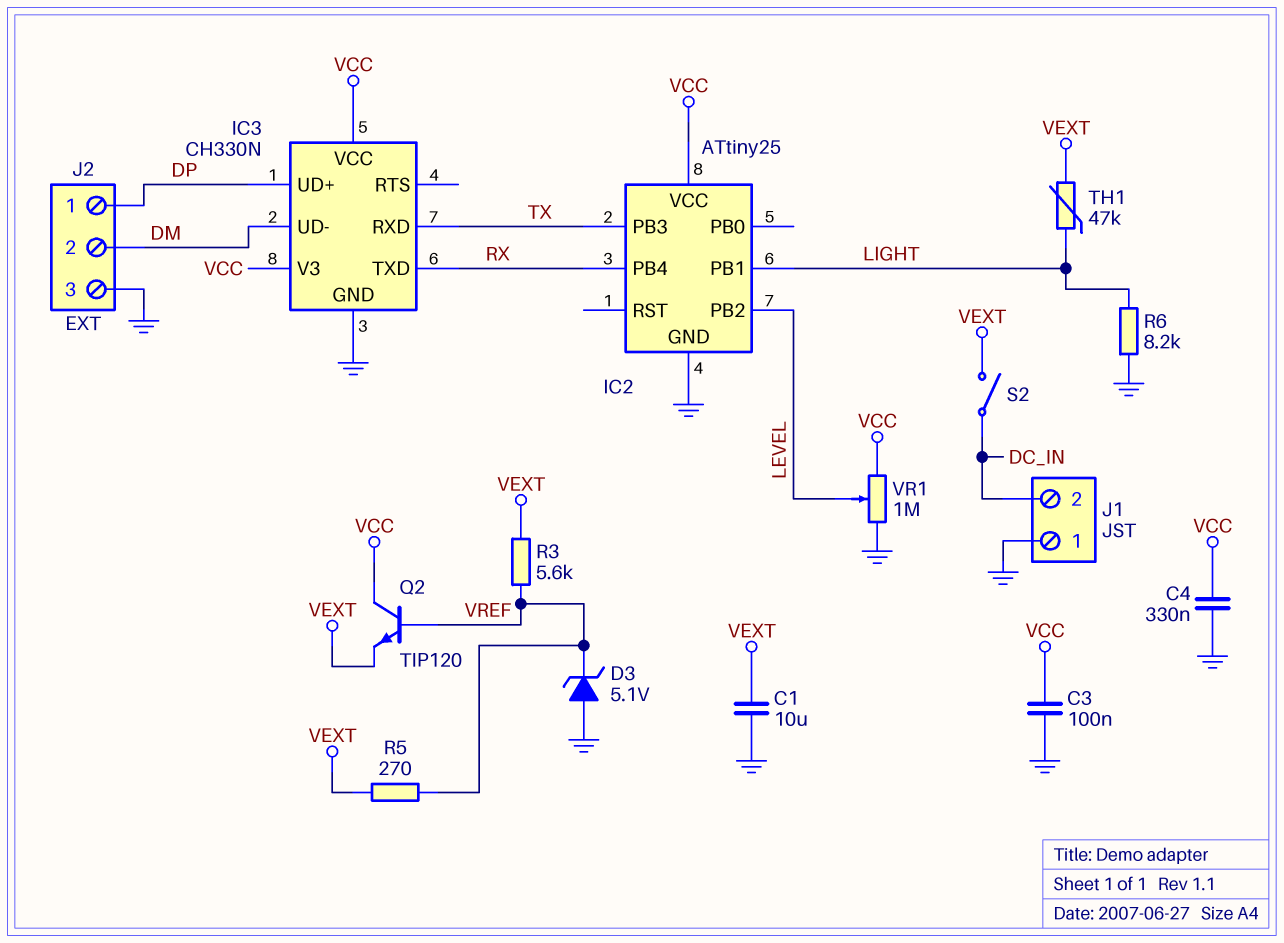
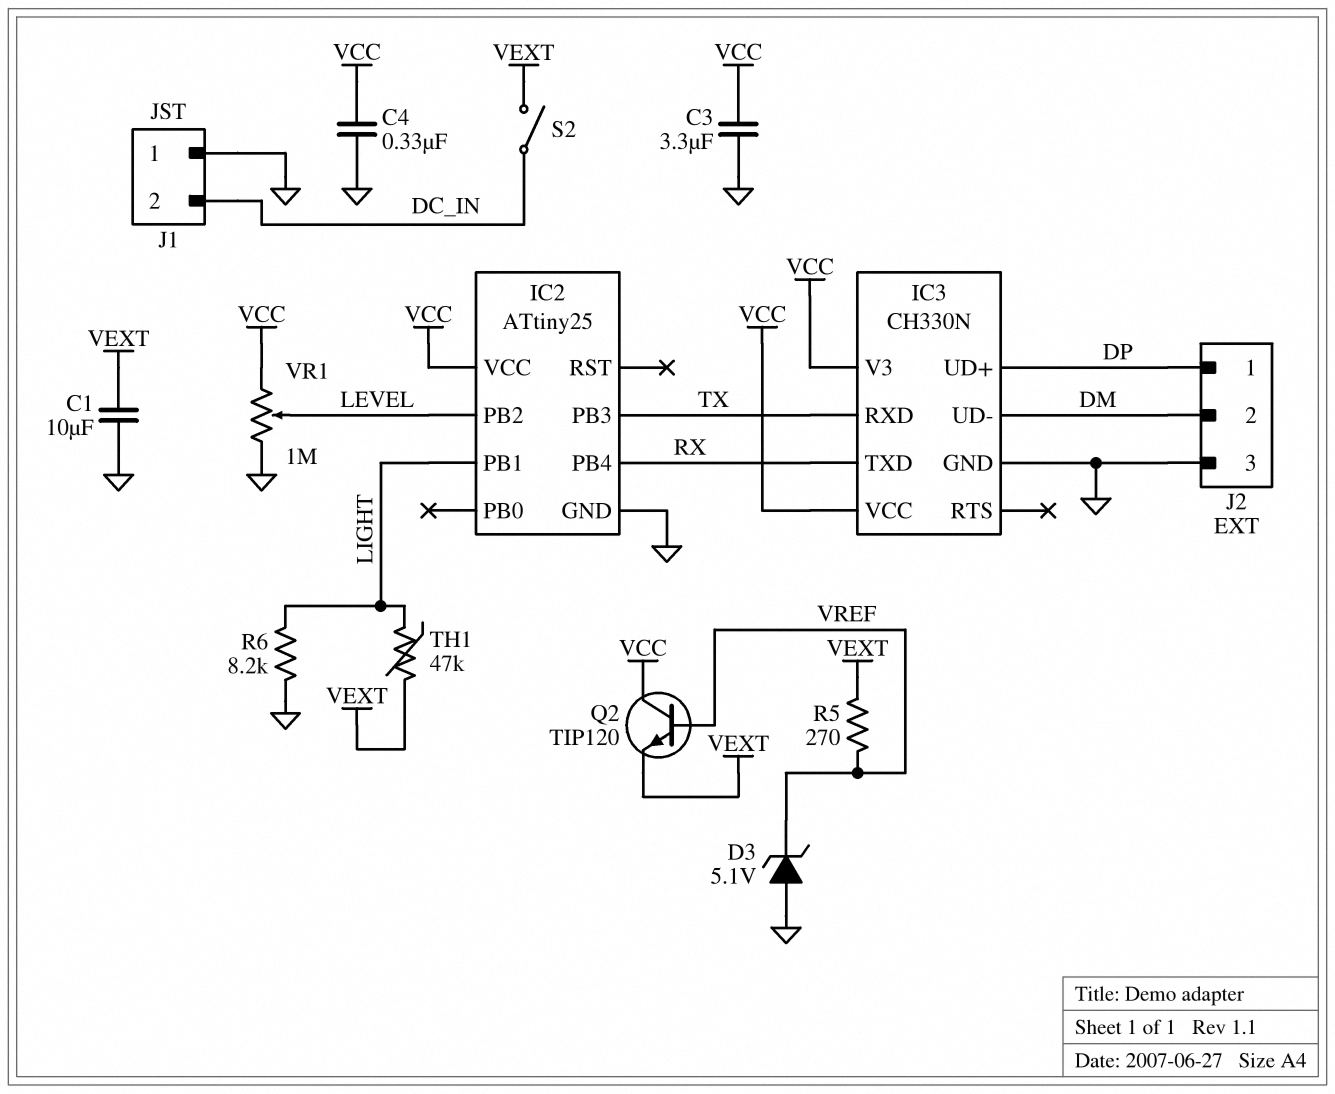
C3: 100nF (GND, VCC) -> 3.3uF (GND, VCC)
R3: 5.6k (VEXT, VREF) -> none

